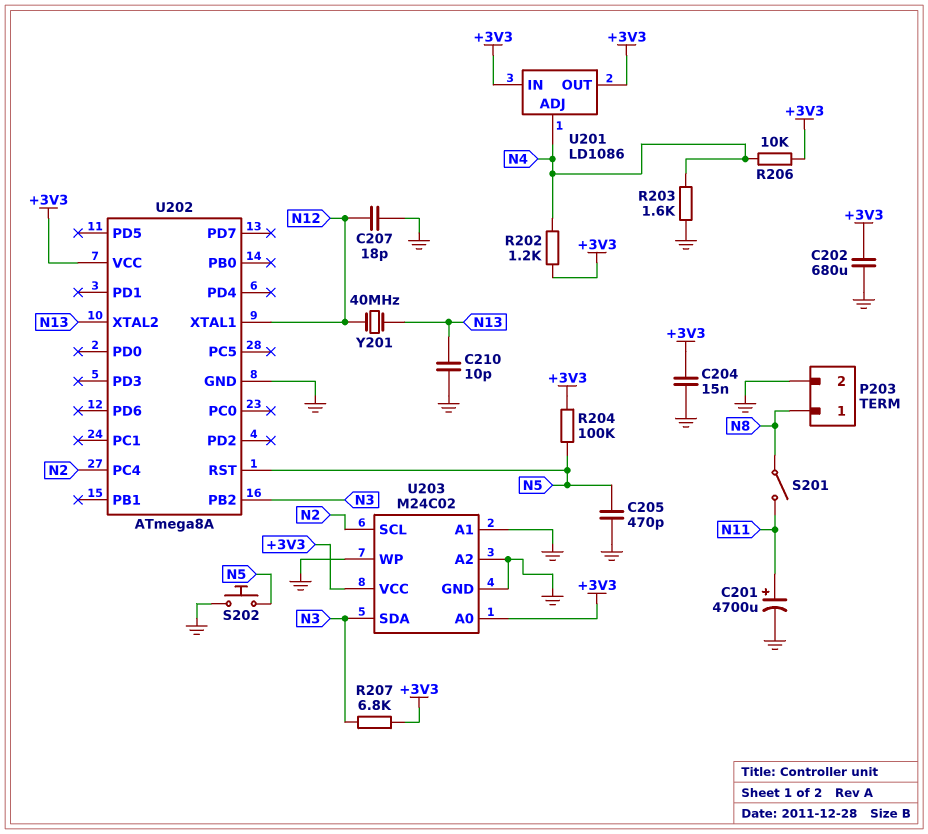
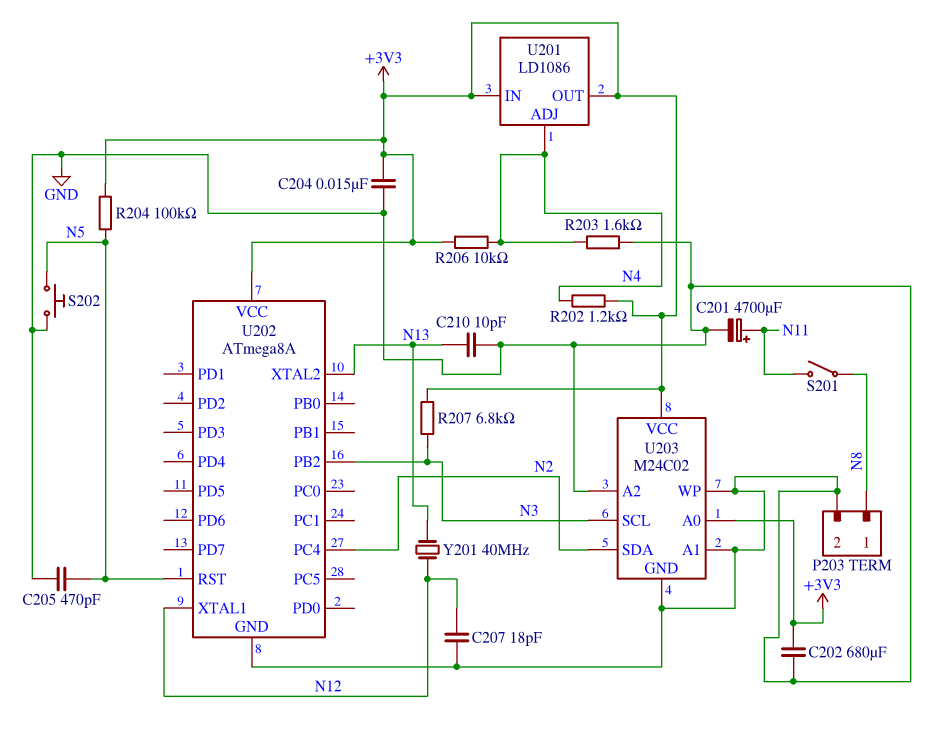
U203 pin SCL: N2 -> N3
U203 pin SDA: N3 -> N2

